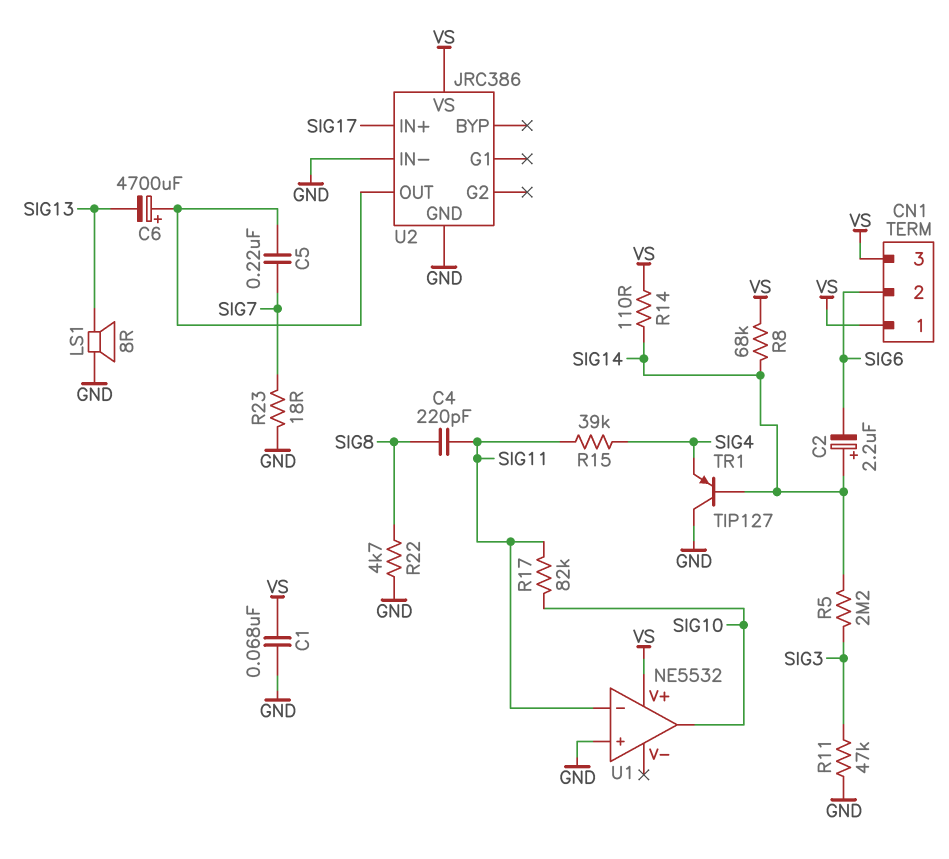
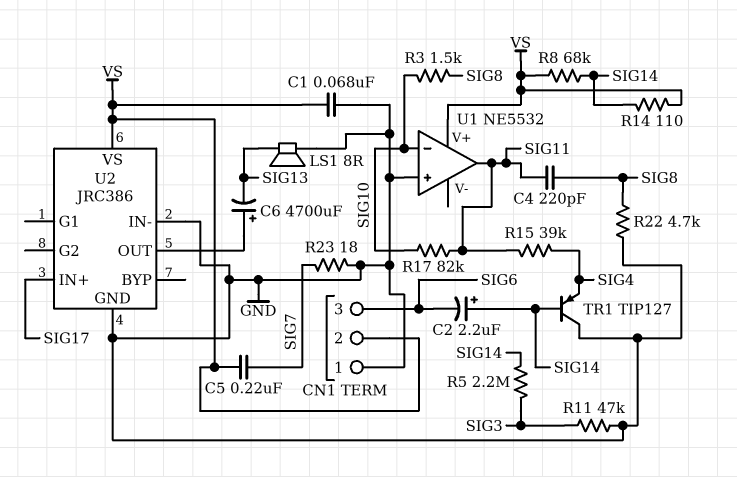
C5: 220nF (SIG7, U2/OUT) -> 220nF (SIG7, VS)
CN1 pin 1: VS -> GND
CN1 pin 2: SIG6 -> VS
CN1 pin 3: VS -> SIG6
R3: none -> 1.5k (SIG8, SIG10)
U1 pin in-: SIG11 -> SIG10
U1 pin out: SIG10 -> SIG11

